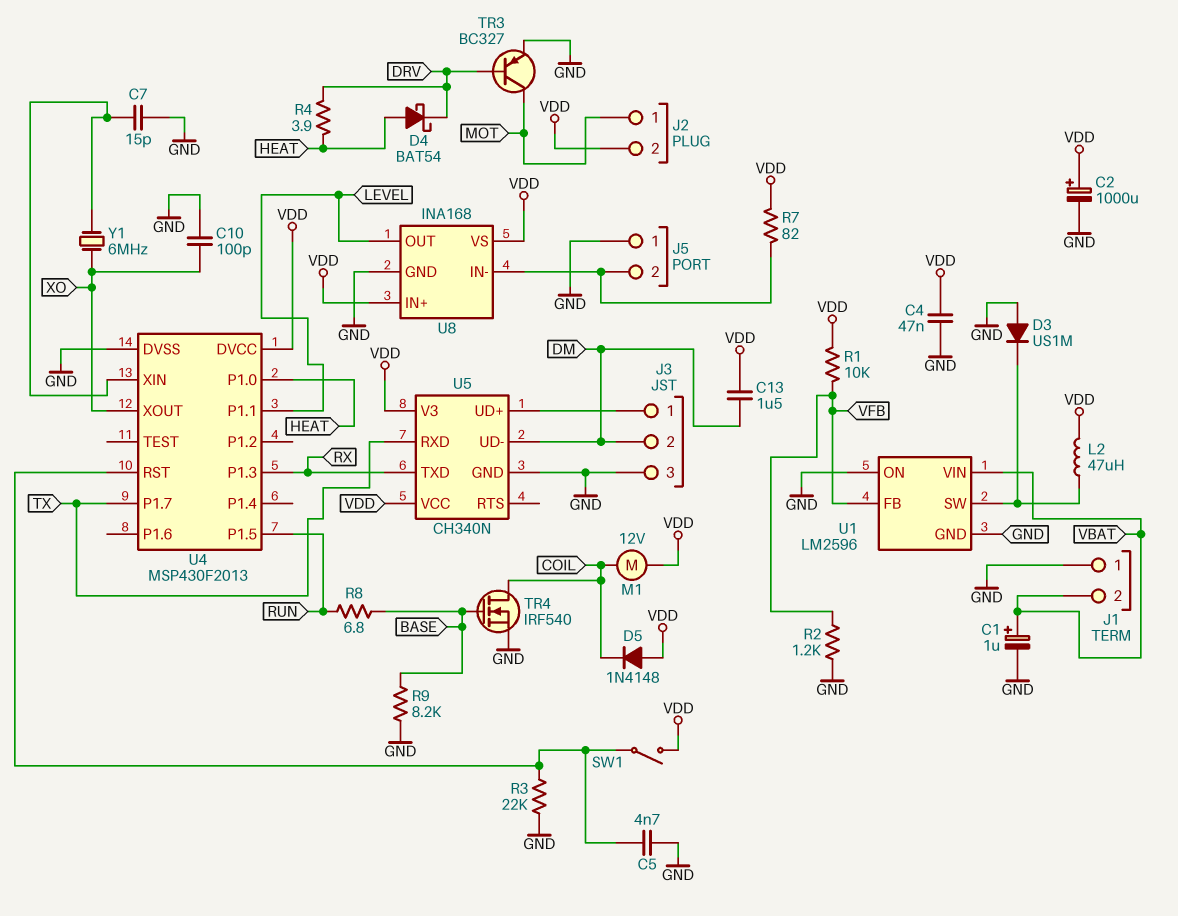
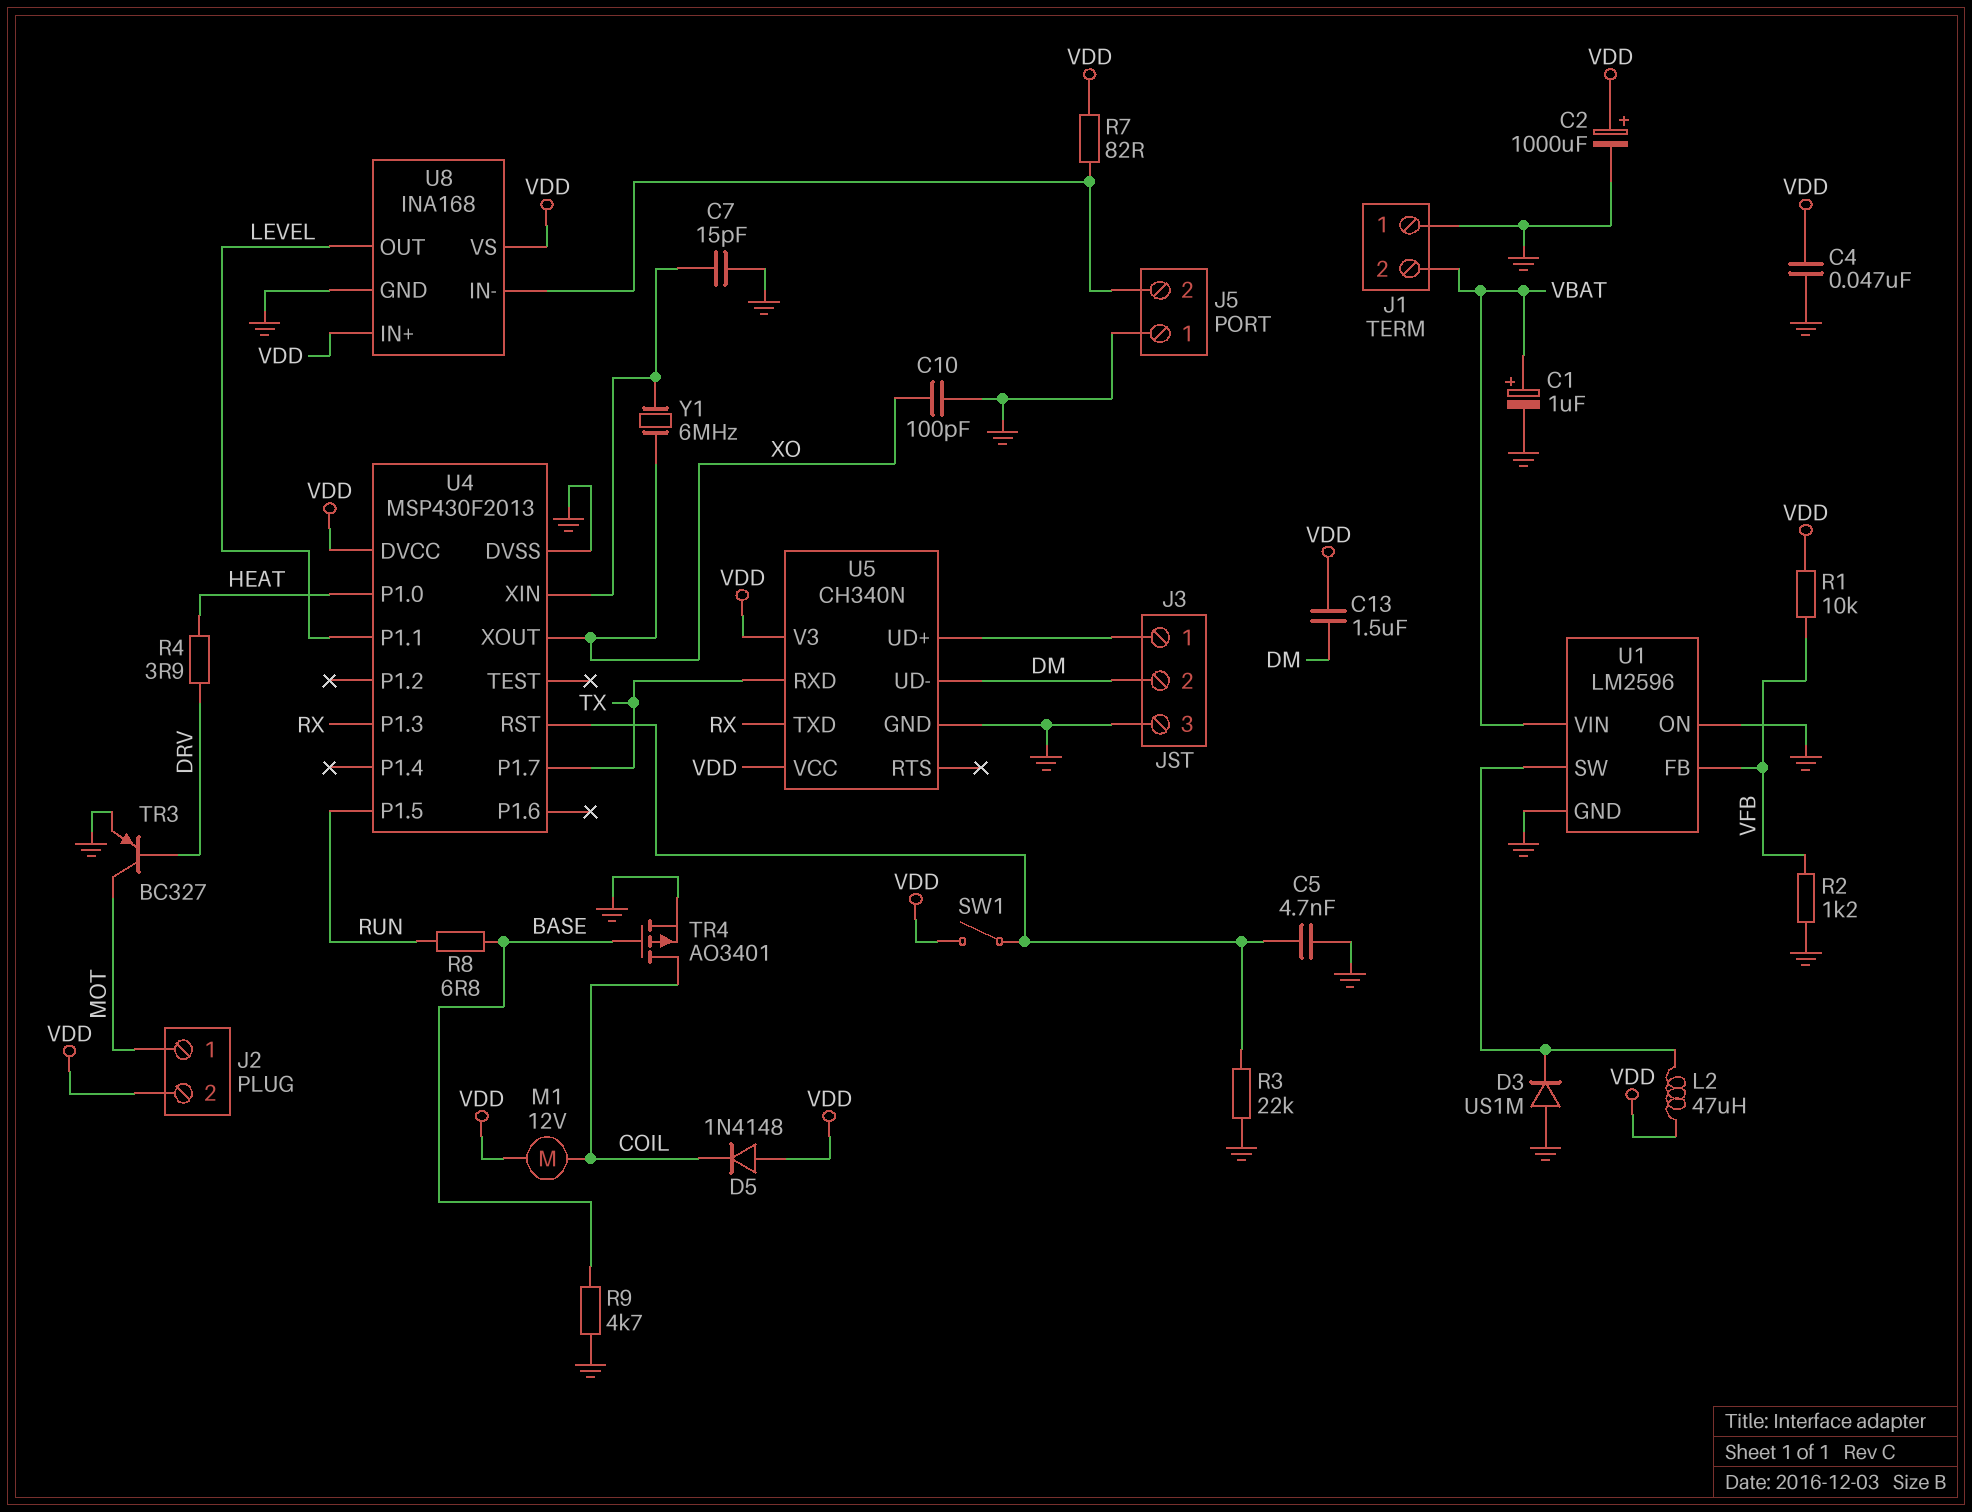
D4: schottky BAT54 (A HEAT, K DRV) -> none
R9: 8.2k (BASE, GND) -> 4.7k (BASE, GND)
TR4: NMOS IRF540 (G BASE, D COIL, S GND) -> PMOS AO3401 (G BASE, D COIL, S GND)

